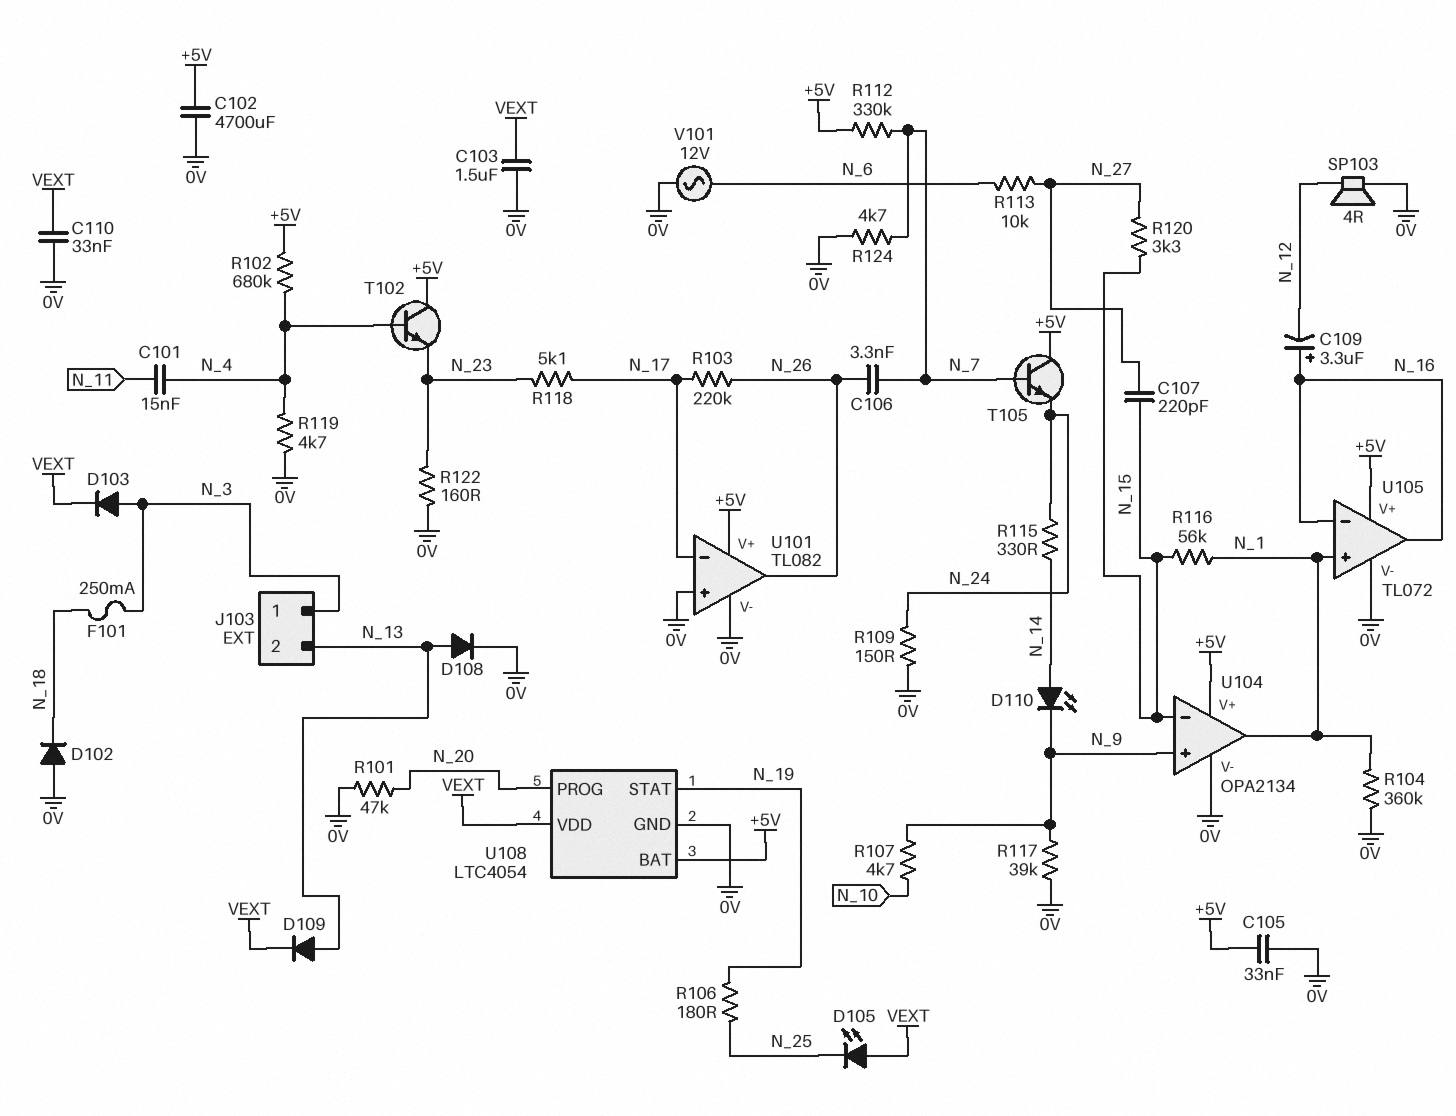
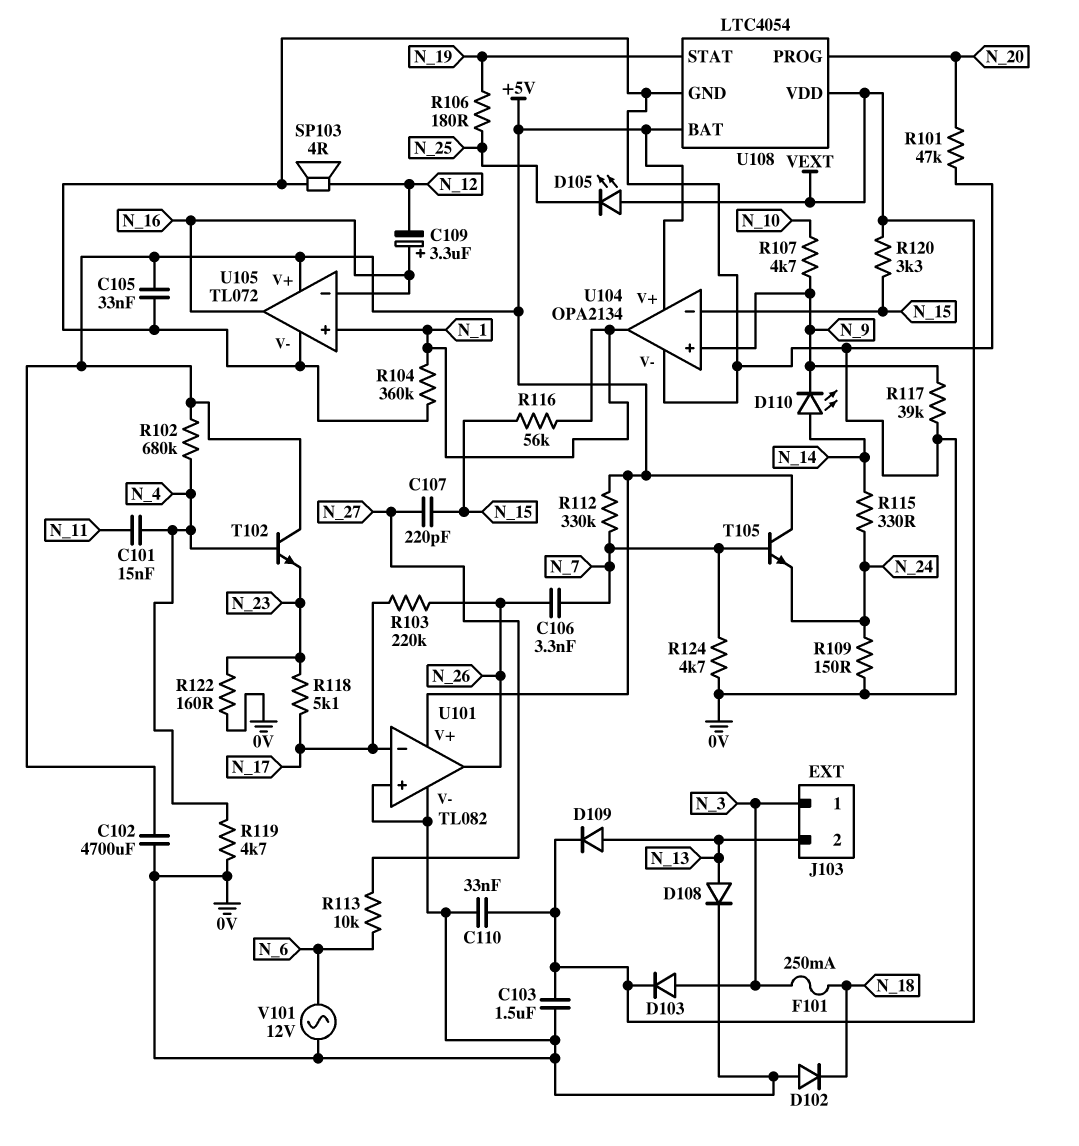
R120: 3.3k (N_15, N_27) -> 3.3k (N_15, VEXT)

